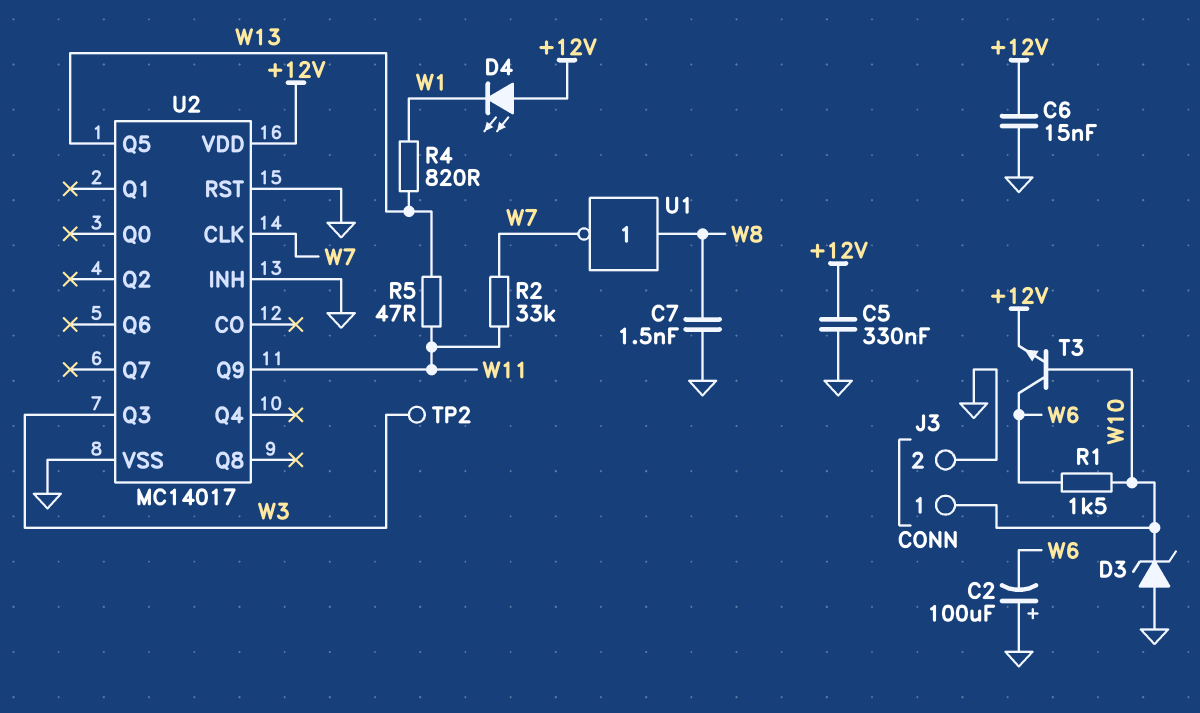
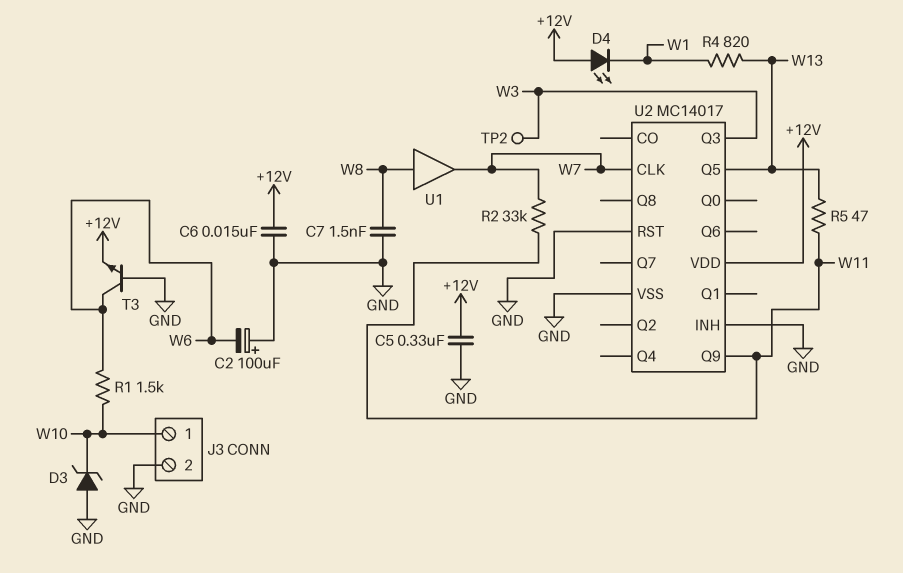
T3: NPN (B W10, C W6, E +12V) -> NPN (B GND, C W6, E +12V)
U1: NOT (in W8, out W7) -> buffer (in W8, out W7)

